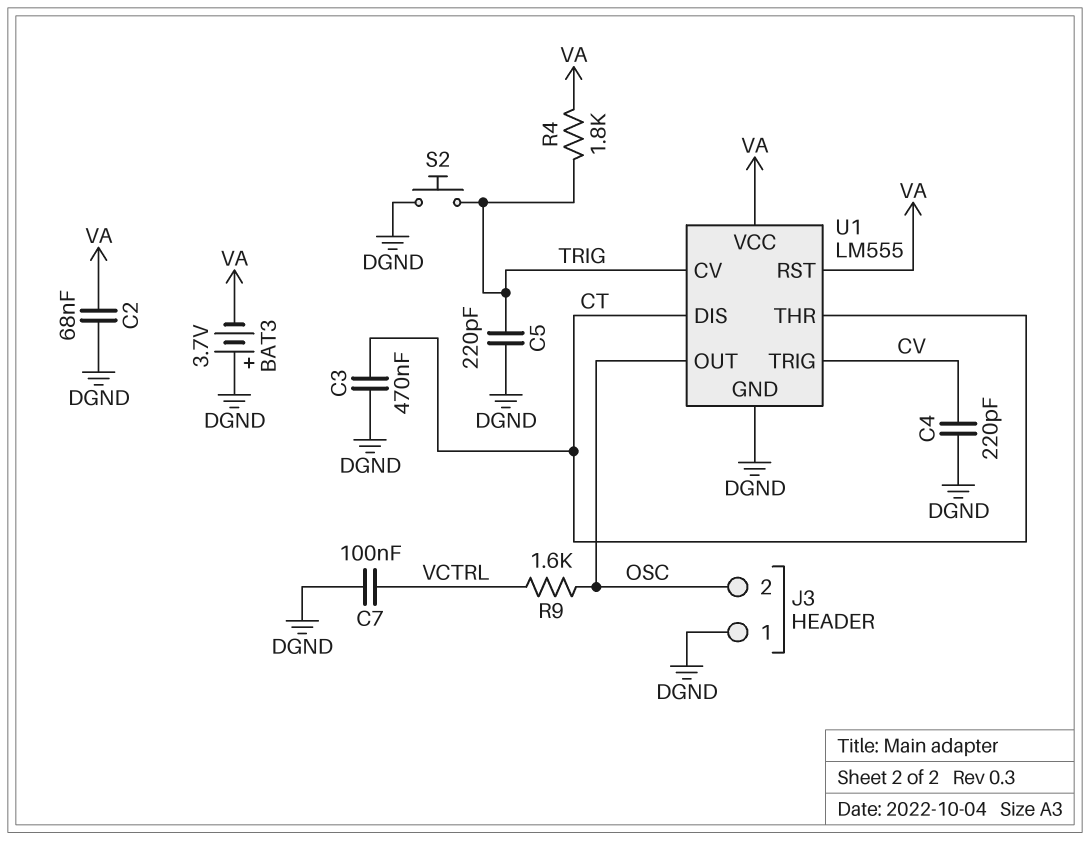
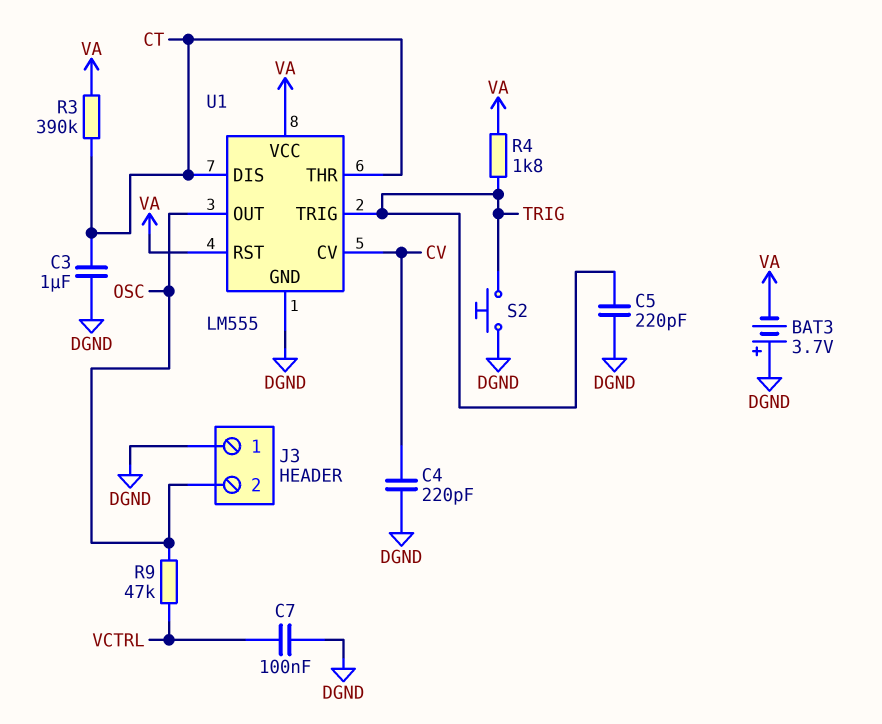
C2: 68nF (DGND, VA) -> none
C3: 470nF (CT, DGND) -> 1uF (CT, DGND)
R3: none -> 390k (CT, VA)
R9: 1.6k (OSC, VCTRL) -> 47k (OSC, VCTRL)
U1 pin CV: TRIG -> CV
U1 pin TRIG: CV -> TRIG

